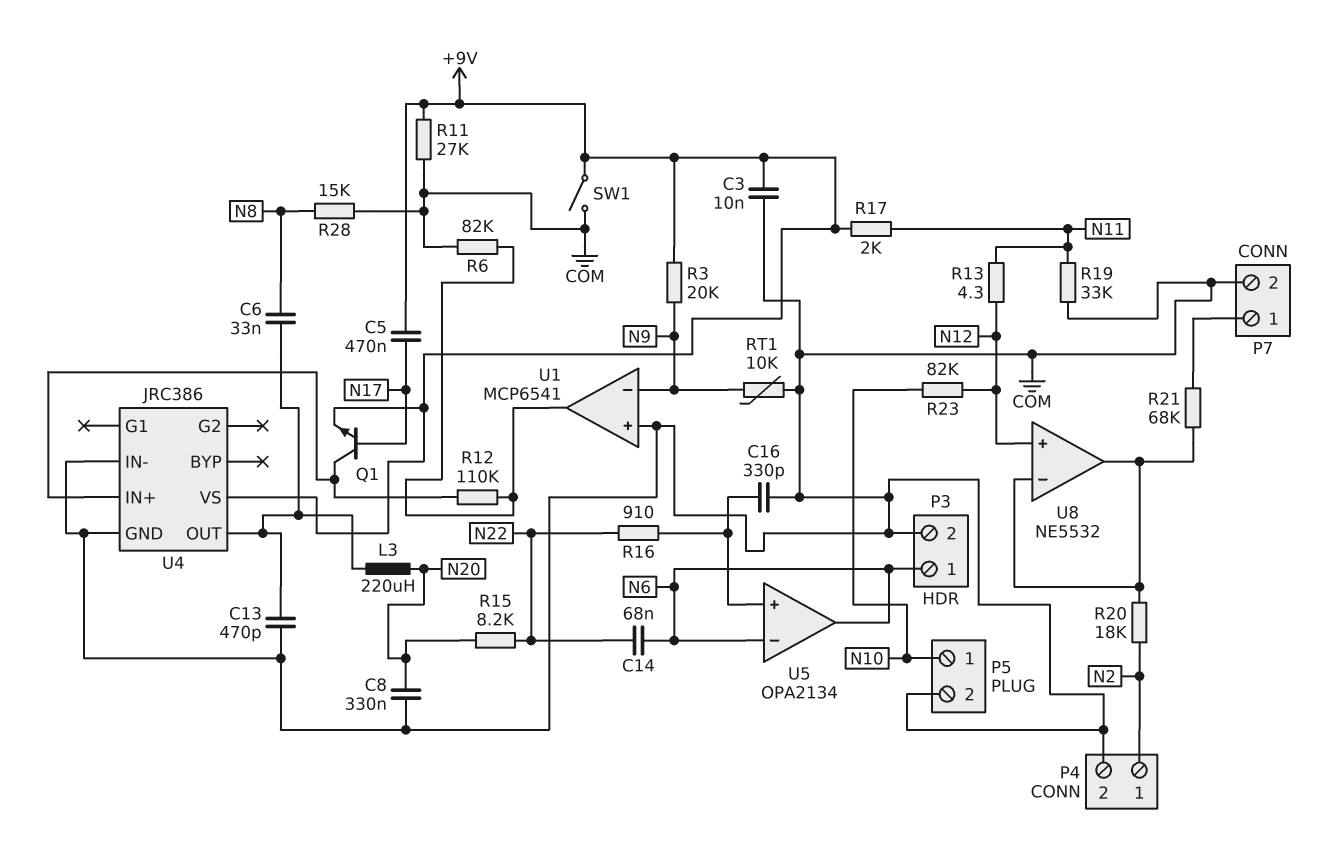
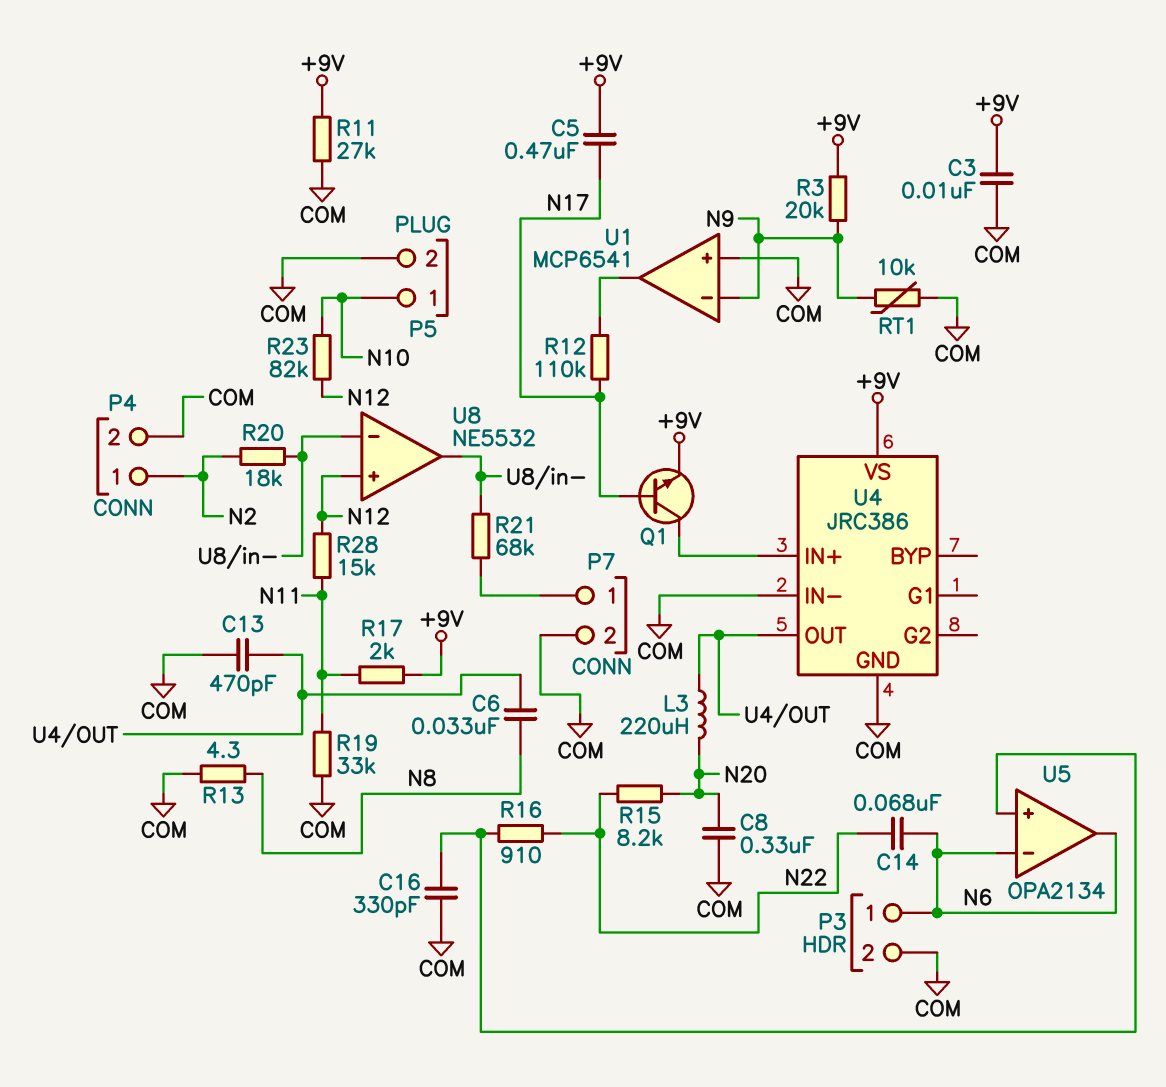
R6: 82k (COM, U1/out) -> none
R12: 110k (U1/out, U4/IN+) -> 110k (N17, U1/out)
R13: 4.3 (N11, N12) -> 4.3 (COM, N8)
R28: 15k (COM, N8) -> 15k (N11, N12)
SW1: switch (+9V, COM) -> none

